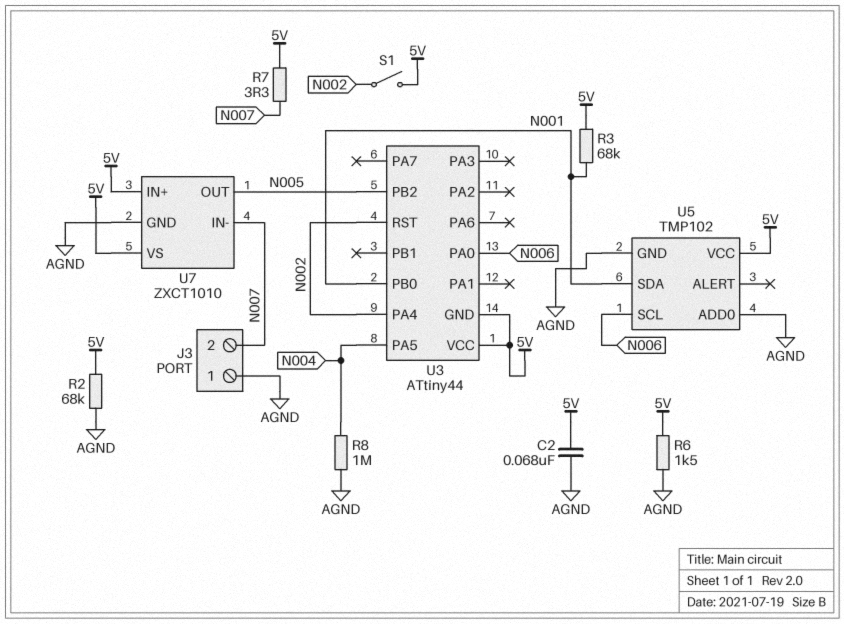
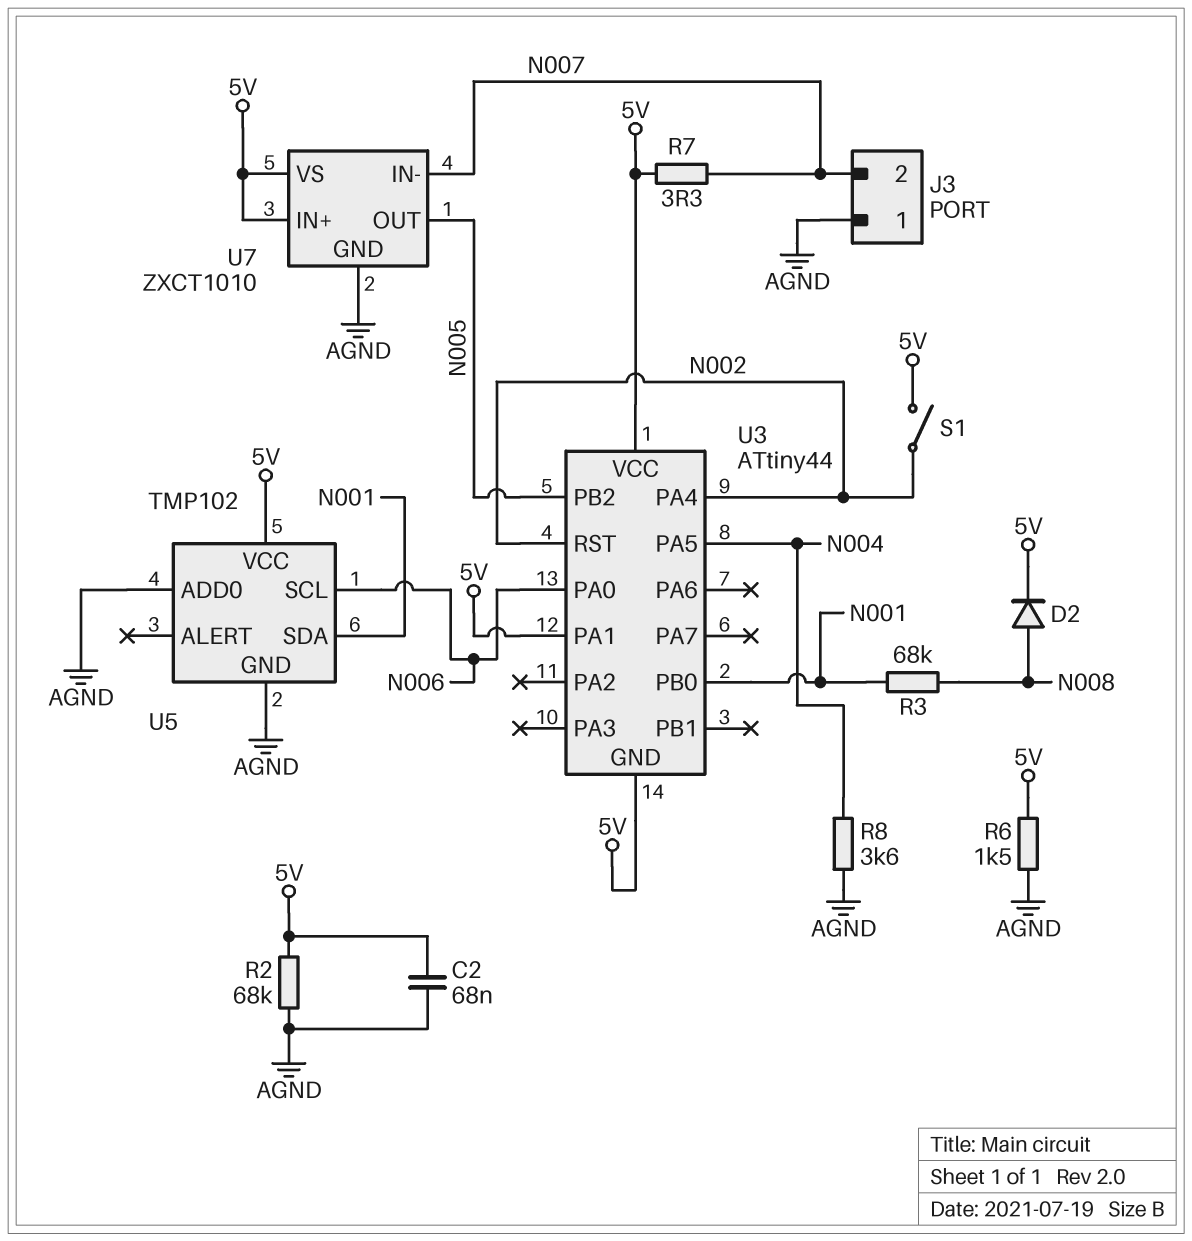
D2: none -> diode (A N008, K 5V)
R3: 68k (5V, N001) -> 68k (N001, N008)
R8: 1M (AGND, N004) -> 3.6k (AGND, N004)
U3 pin PA1: none -> 5V

